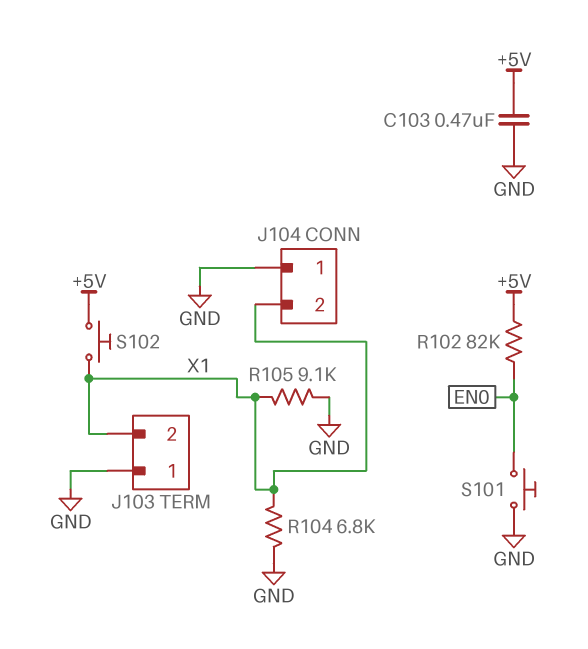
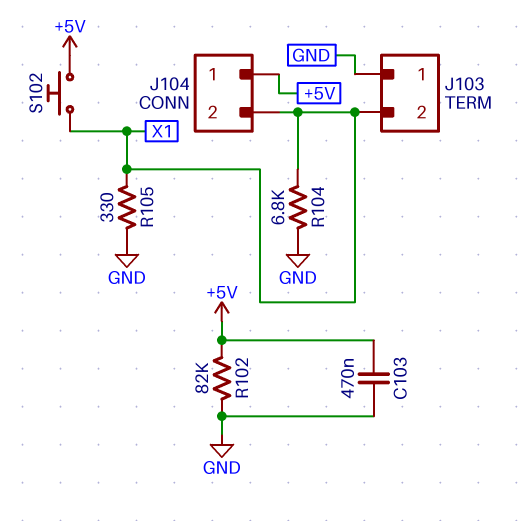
J104 pin 1: GND -> +5V
R102: 82k (+5V, EN0) -> 82k (+5V, GND)
R105: 9.1k (GND, X1) -> 330 (GND, X1)
S101: button (EN0, GND) -> none

